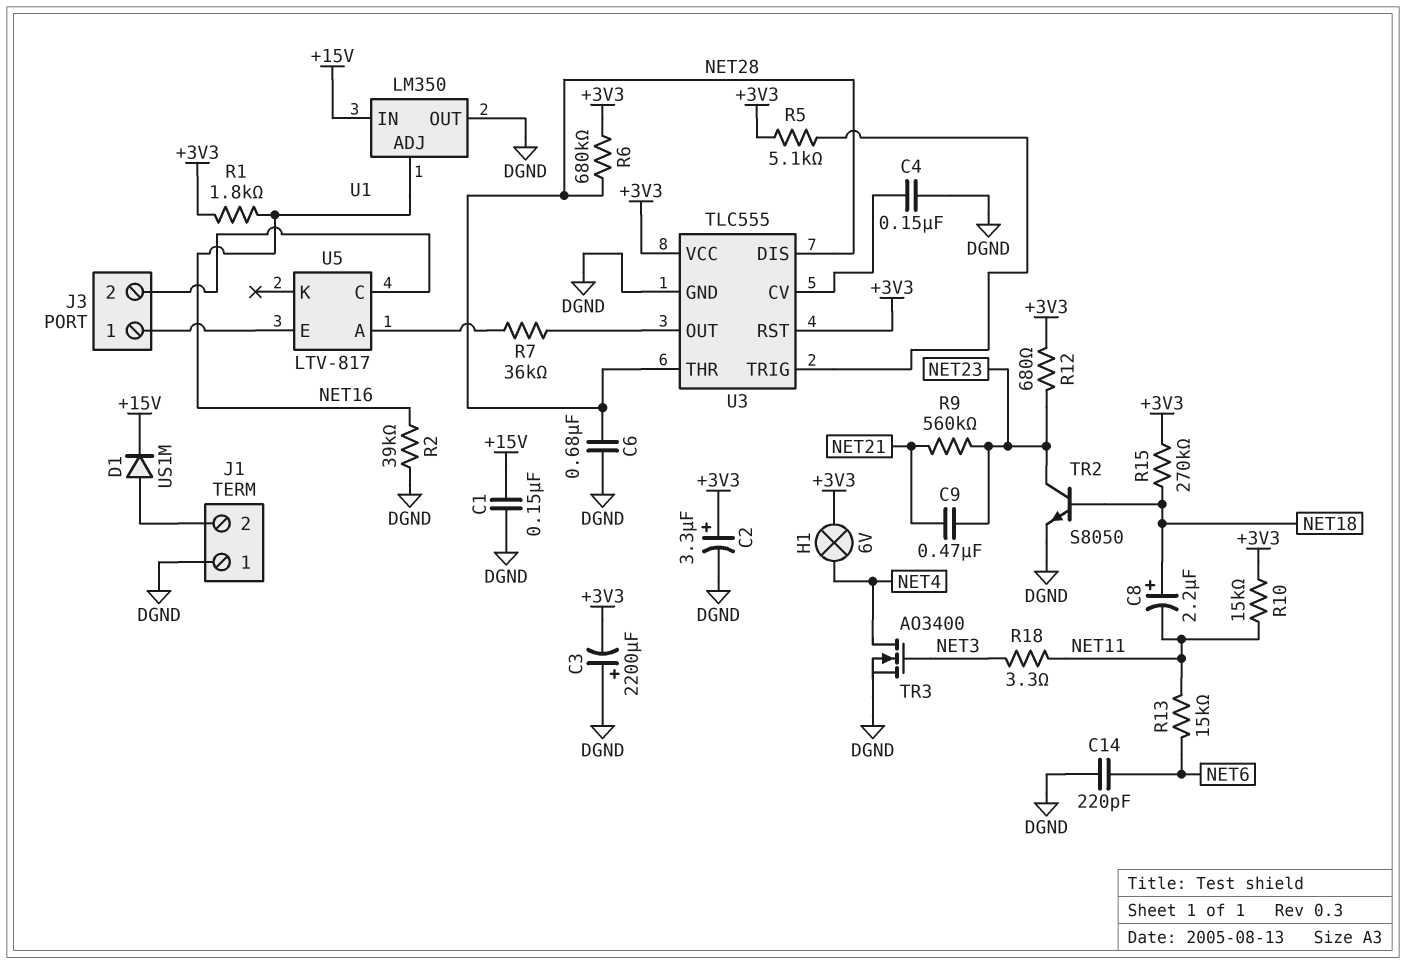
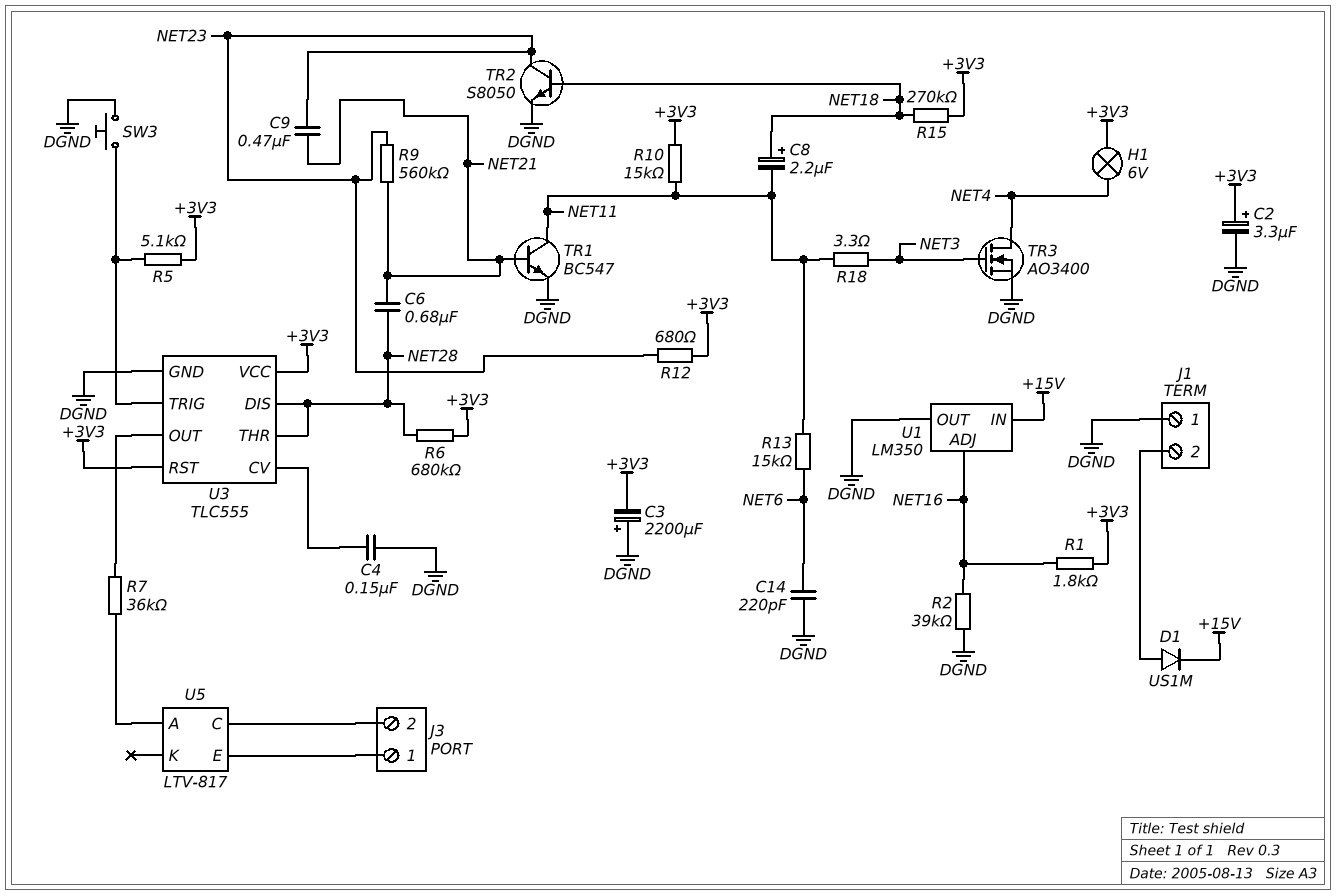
C1: 150nF (+15V, DGND) -> none
C6: 680nF (DGND, NET28) -> 680nF (NET21, NET28)
SW3: none -> button (DGND, U3/TRIG)
TR1: none -> NPN BC547 (B NET21, C NET11, E DGND)

